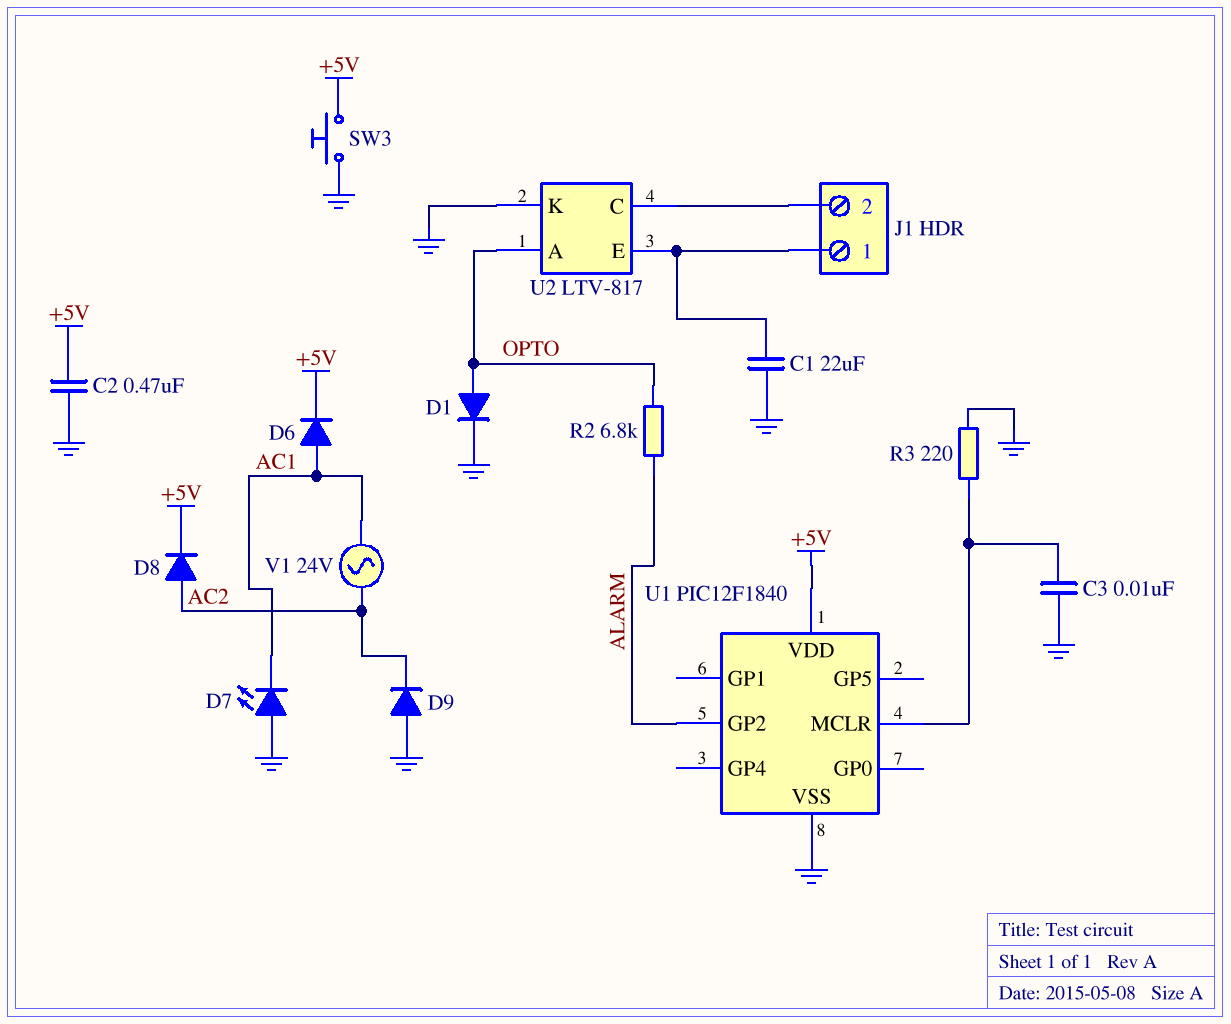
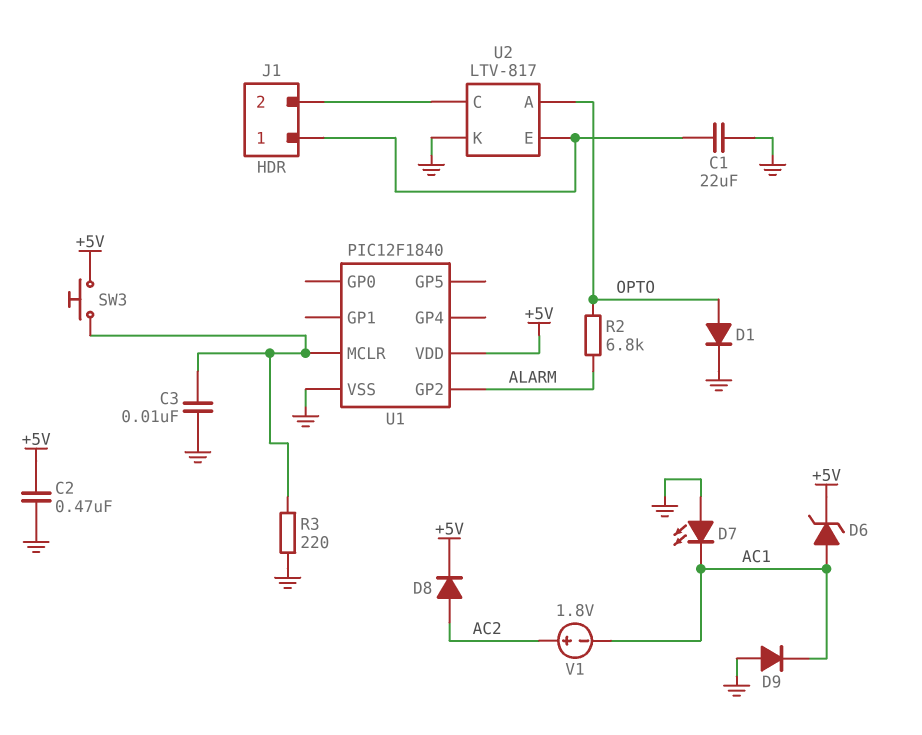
D6: diode (A AC1, K +5V) -> zener (A AC1, K +5V)
D9: diode (A GND, K AC2) -> diode (A GND, K AC1)
SW3: button (+5V, GND) -> button (+5V, U1/MCLR)
V1: AC 24V (AC1, AC2) -> 1.8V (plus AC2, minus AC1)

